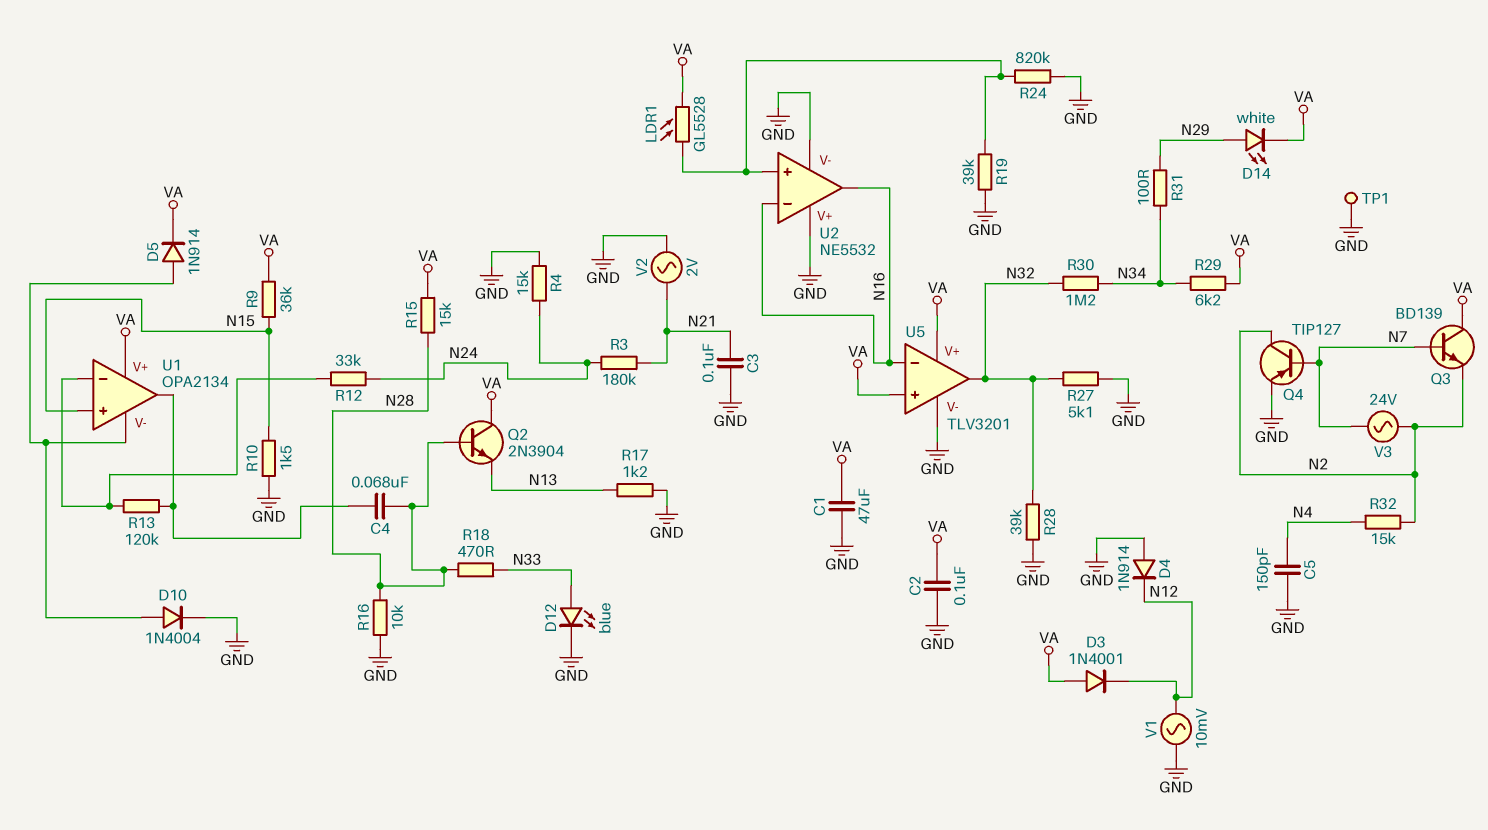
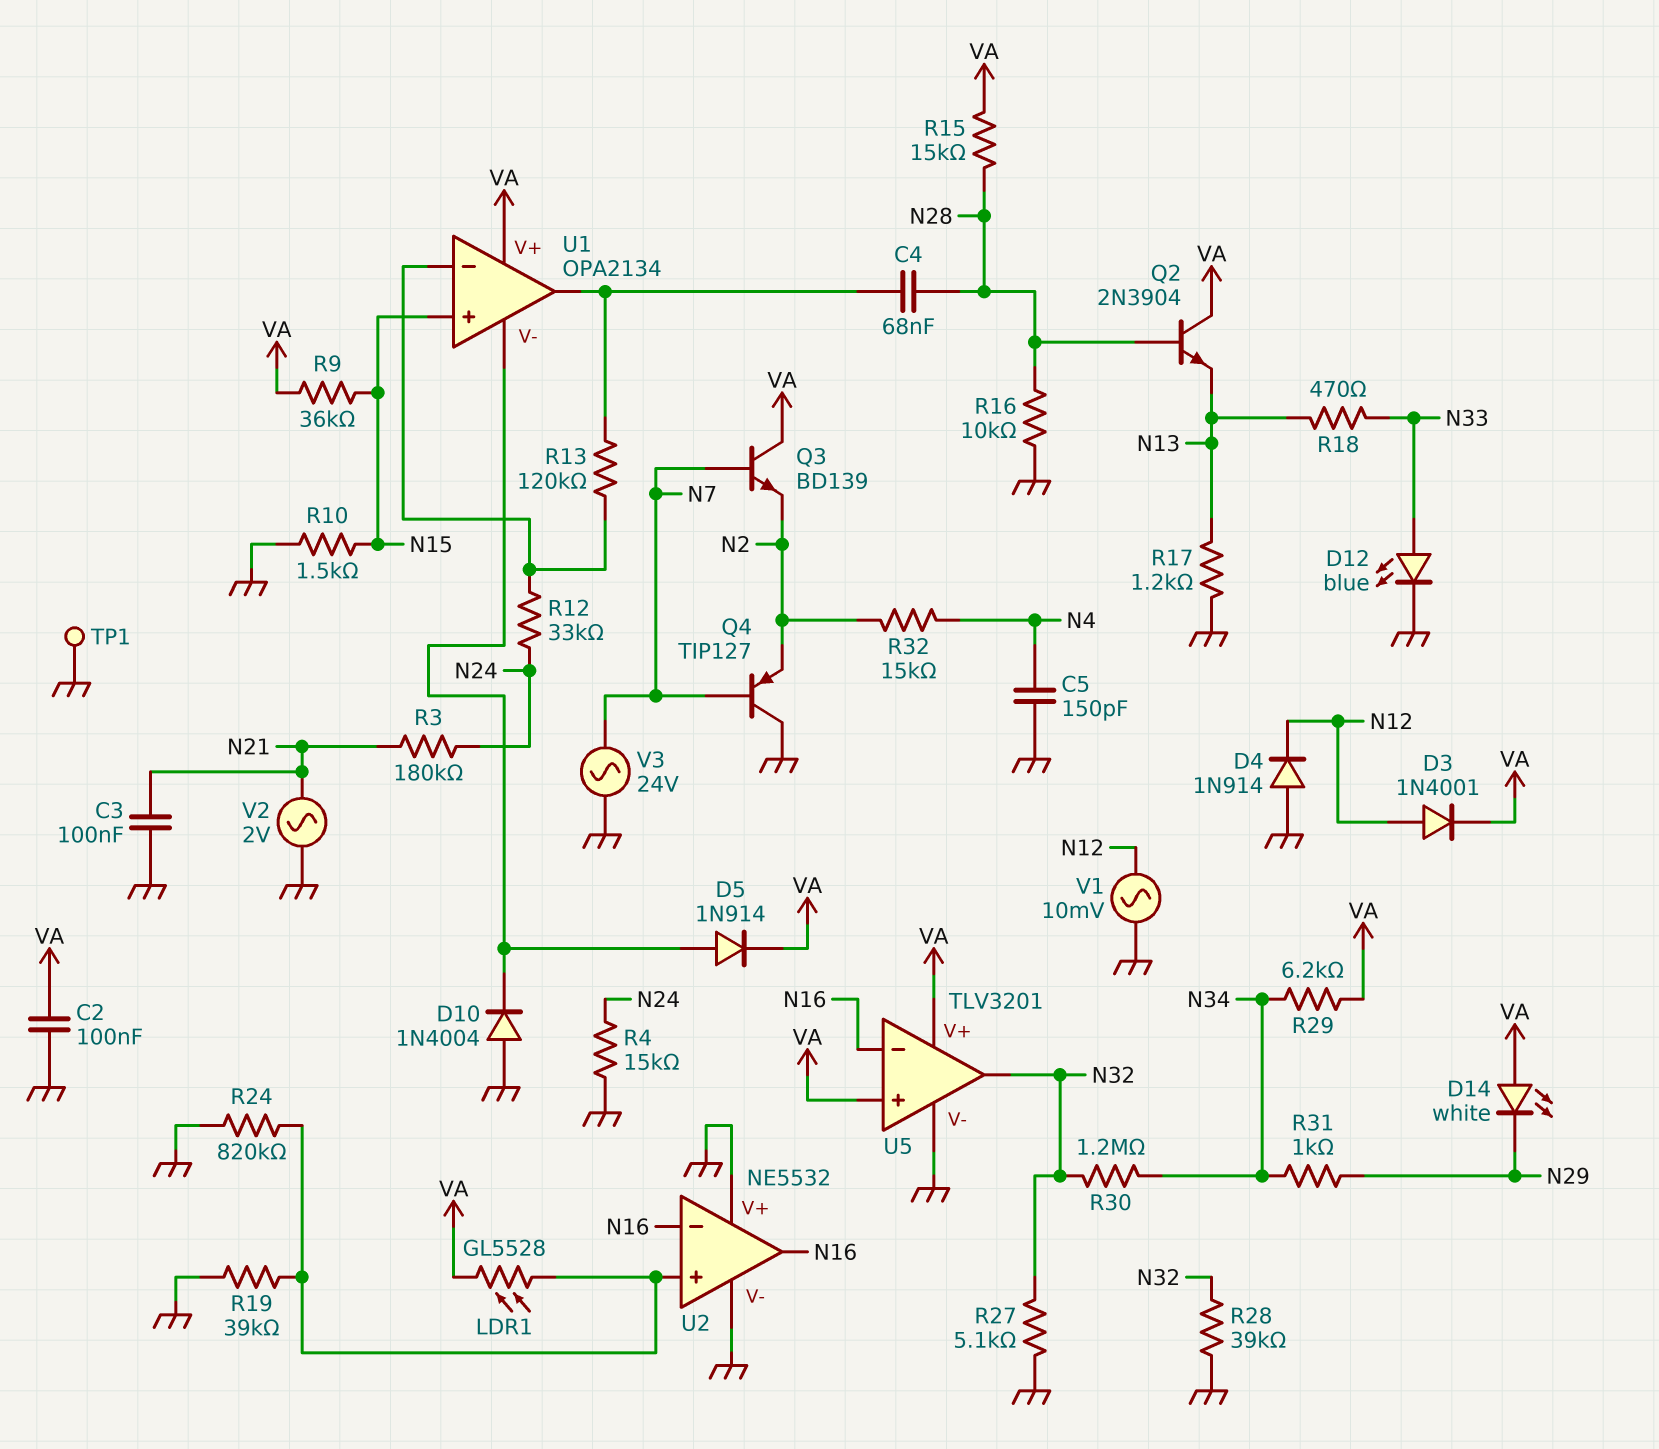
C1: 47uF (GND, VA) -> none
D3: diode 1N4001 (A VA, K N12) -> diode 1N4001 (A N12, K VA)
D10: diode 1N4004 (A U1/V-, K GND) -> diode 1N4004 (A GND, K U1/V-)
D14: LED white (A N29, K VA) -> LED white (A VA, K N29)
Q4: PNP TIP127 (B N7, C N2, E GND) -> PNP TIP127 (B N7, C GND, E N2)
R18: 470 (N28, N33) -> 470 (N13, N33)
R31: 100 (N29, N34) -> 1k (N29, N34)
V3: AC 24V (N2, N7) -> AC 24V (GND, N7)

